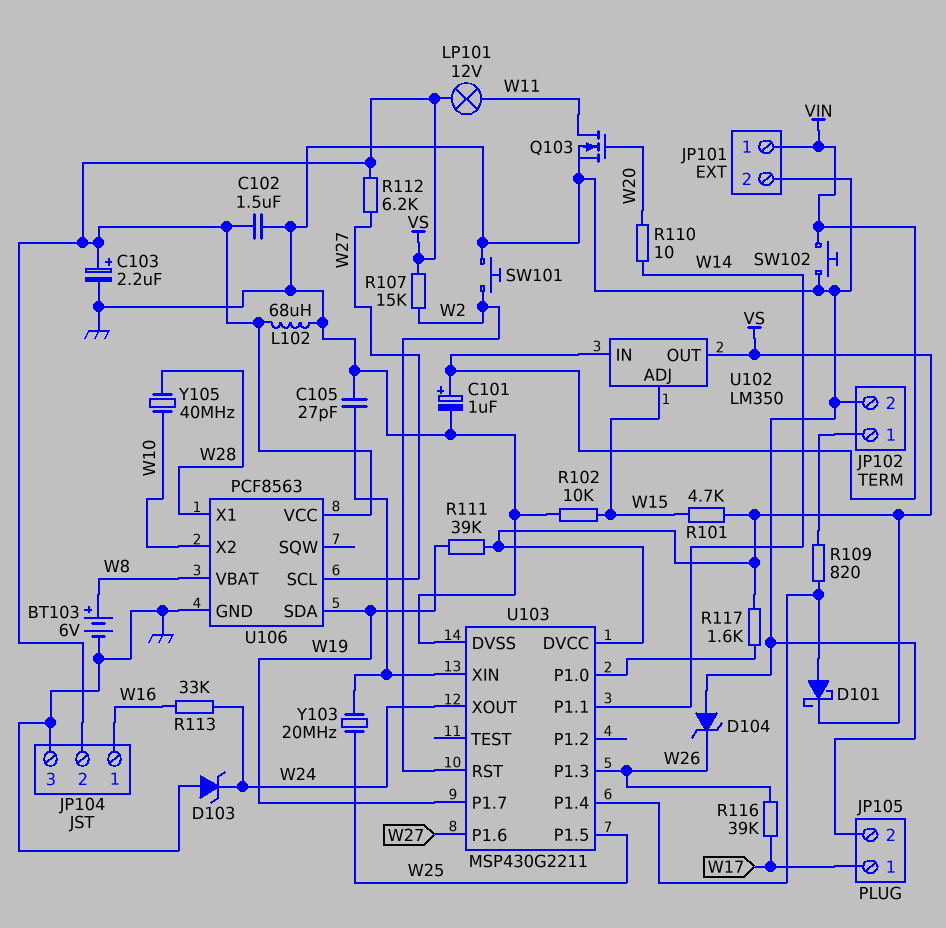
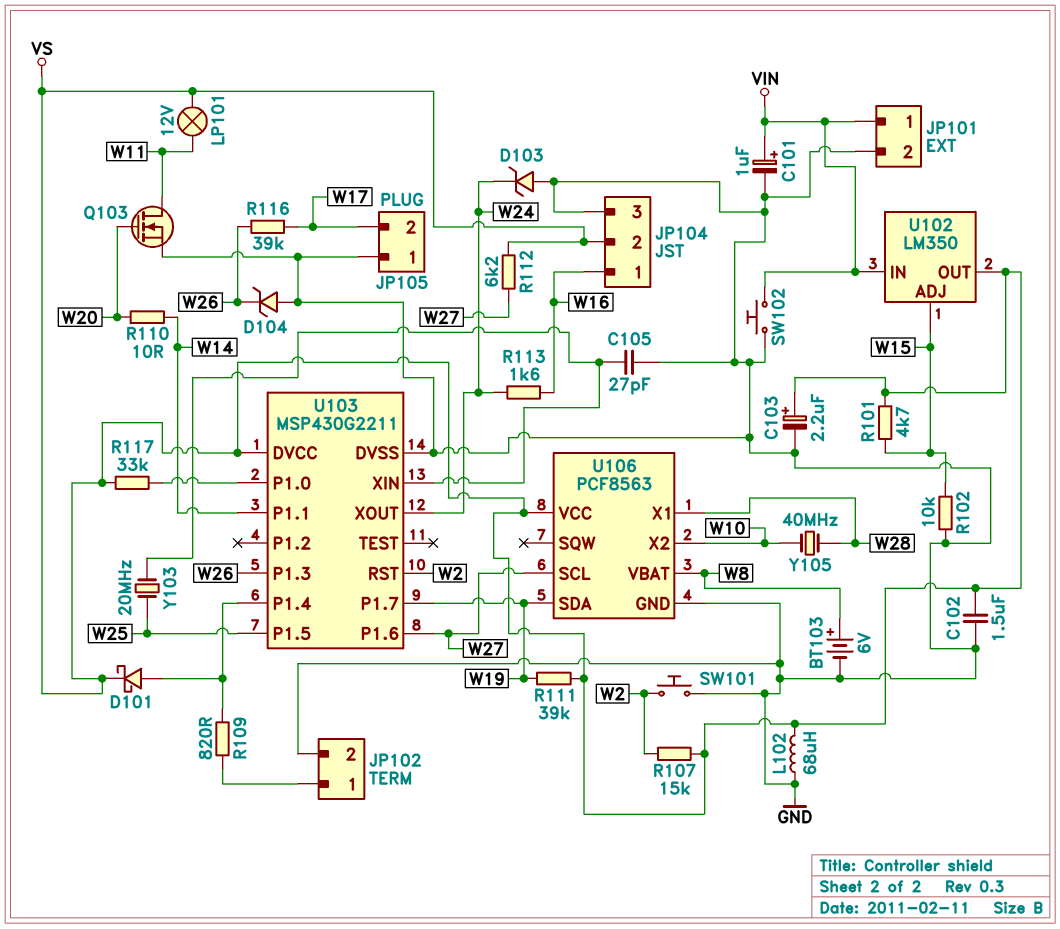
JP105 pin 1: W17 -> GND
JP105 pin 2: GND -> W17
R113: 33k (W16, W24) -> 1.6k (W16, W24)
R117: 1.6k (U103/P1.0, VS) -> 33k (U103/P1.0, VS)

